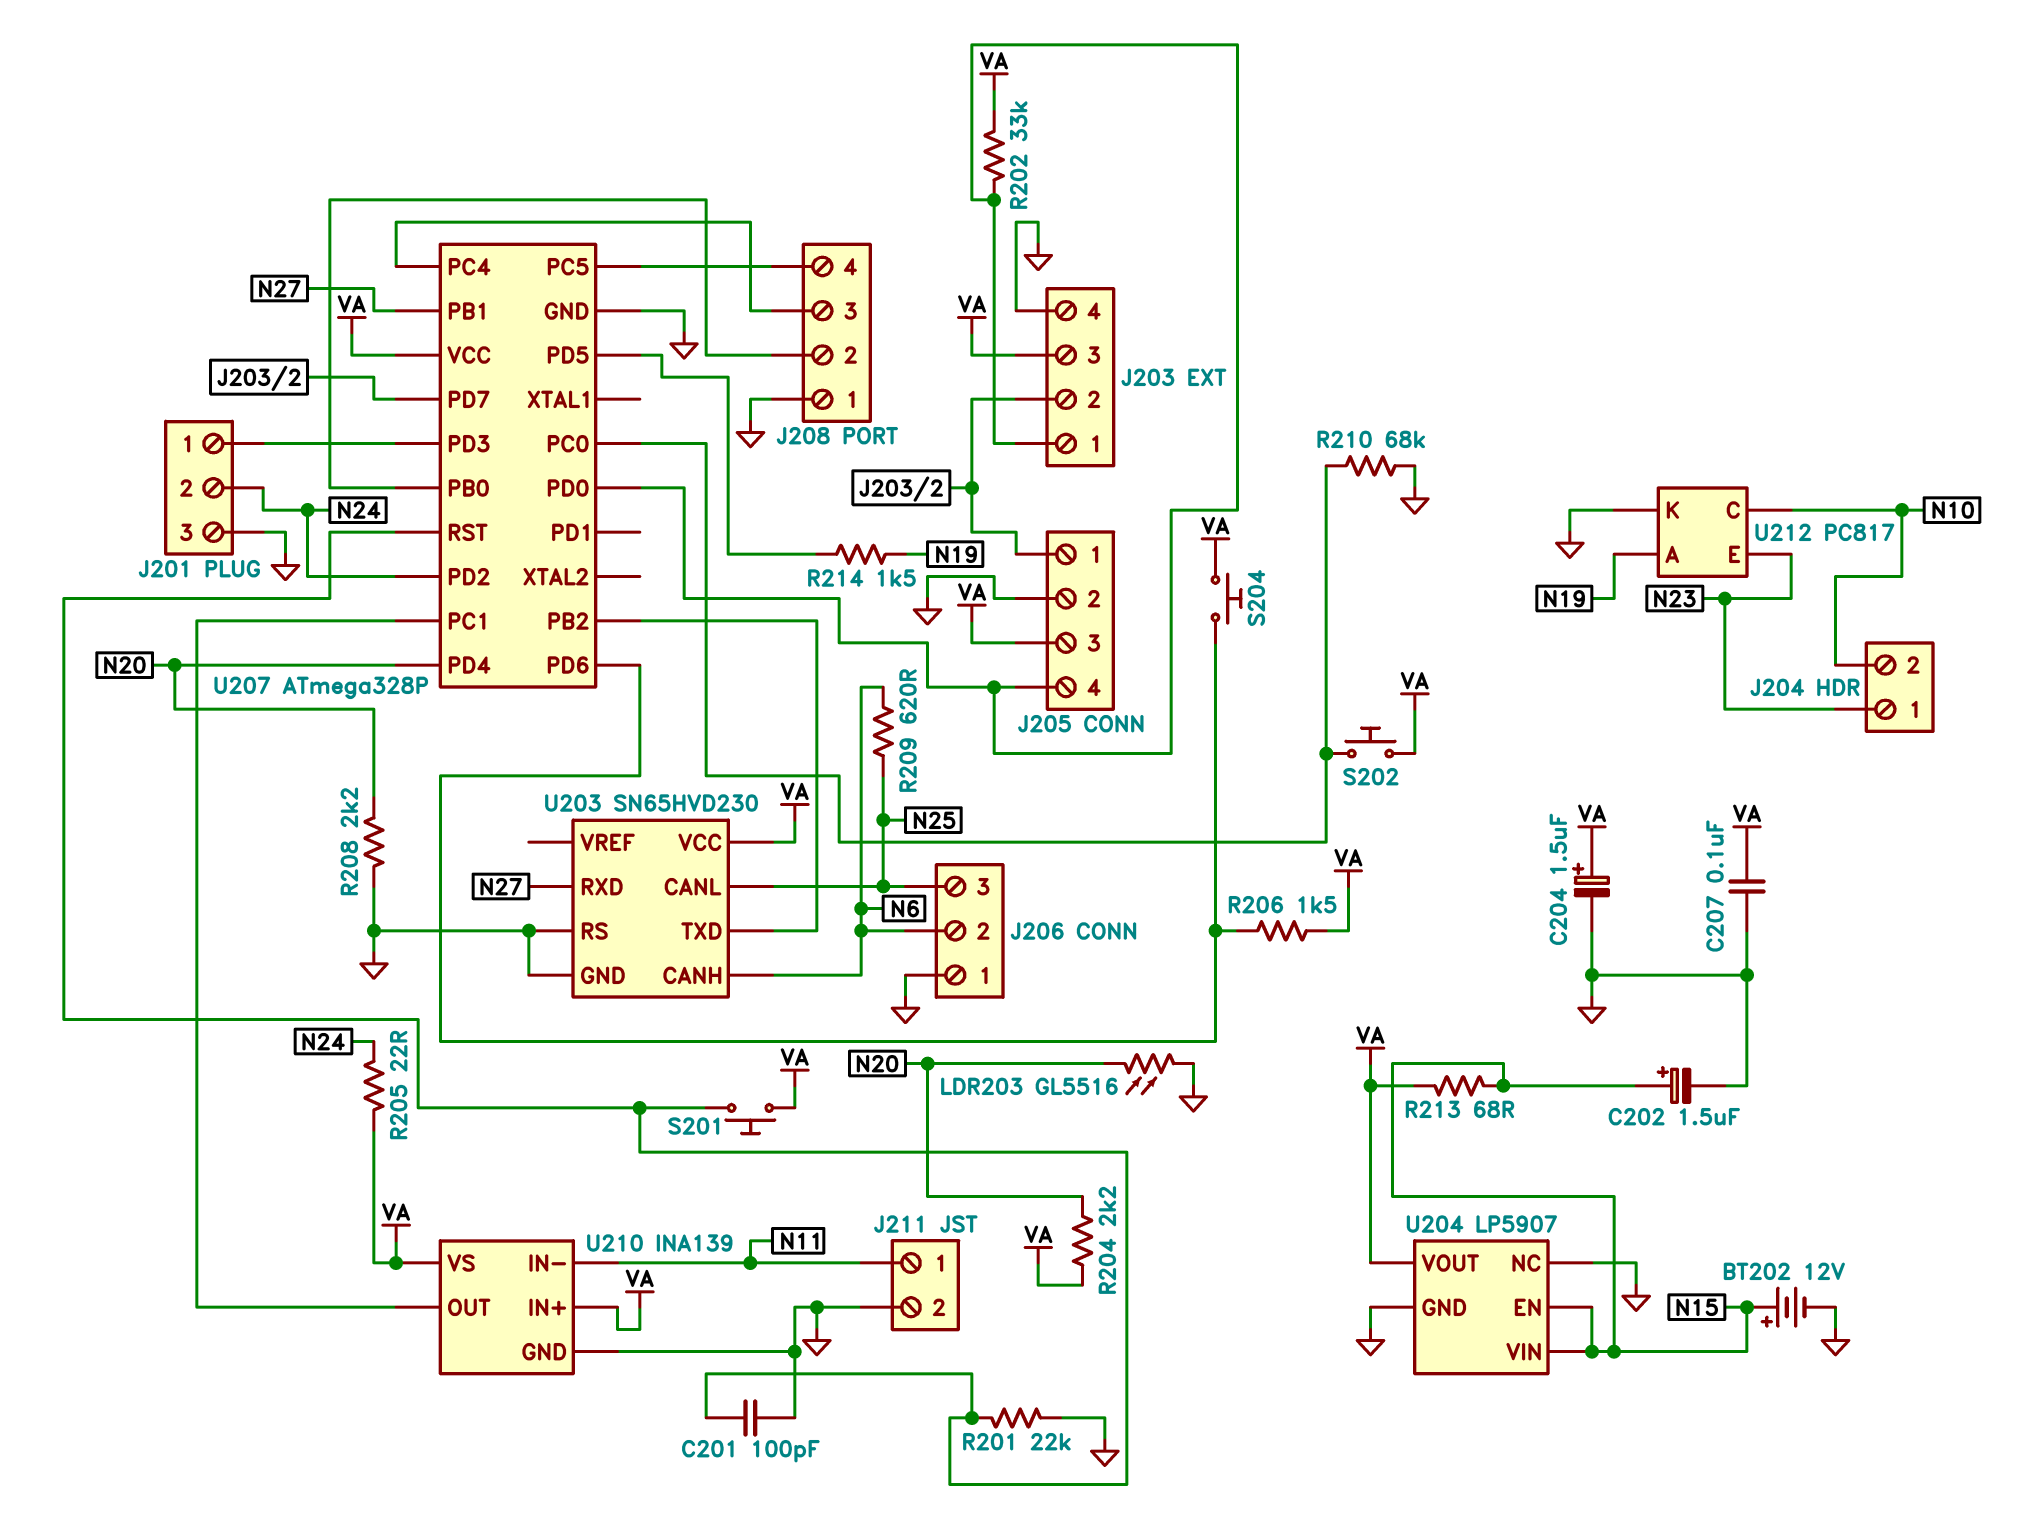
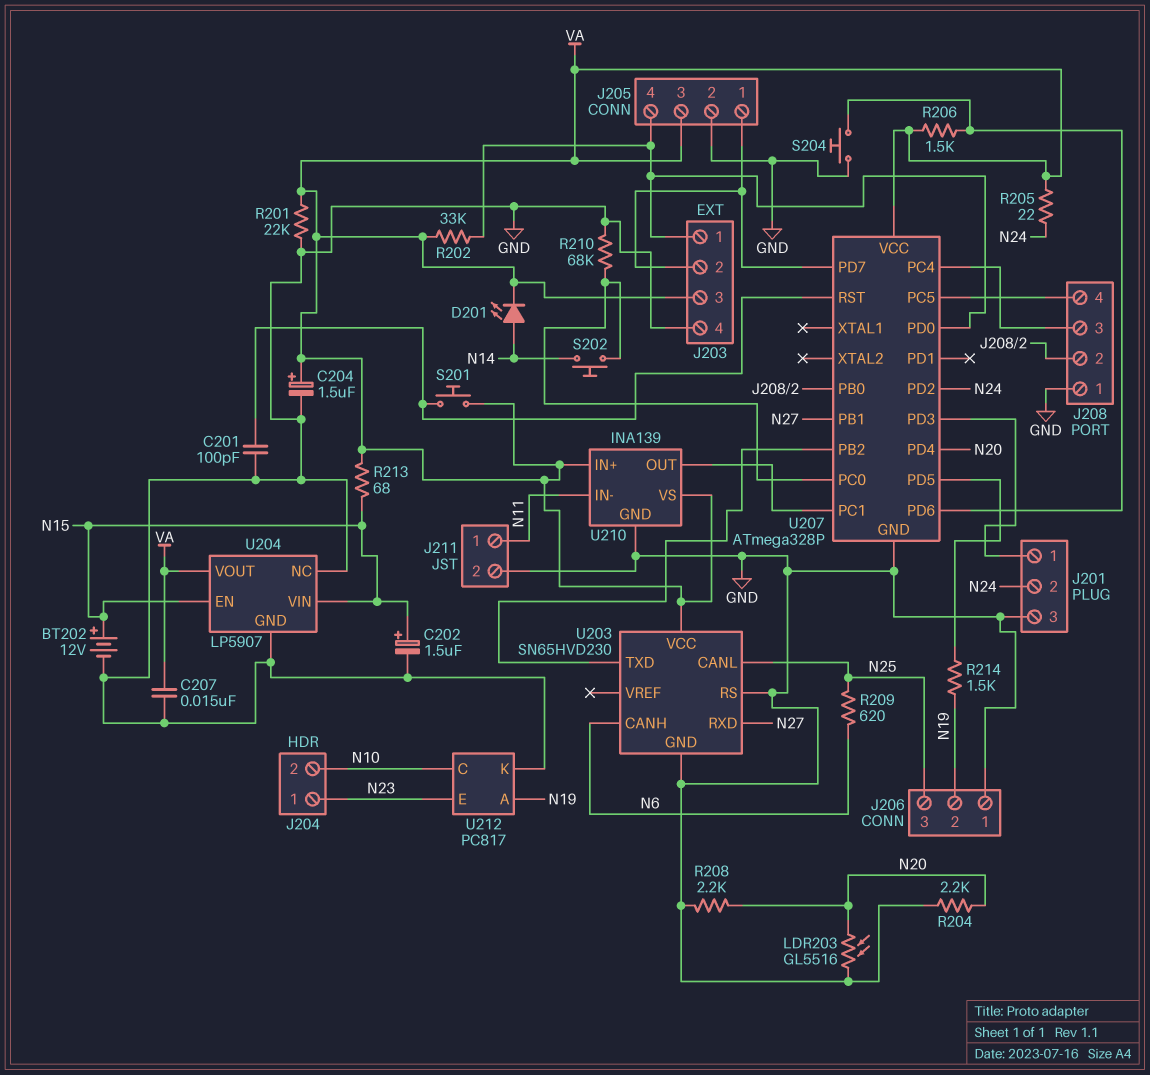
C207: 100nF (GND, VA) -> 15nF (GND, VA)
D201: none -> LED (A N14, K VA)
J206 pin 2: N6 -> N19
R201: 22k (GND, U207/RST) -> 22k (GND, VA)
R204: 2.2k (N20, VA) -> 2.2k (GND, N20)
S202: button (U207/PC0, VA) -> button (N14, U207/PC0)
S204: button (U207/PD6, VA) -> button (GND, U207/PD6)

